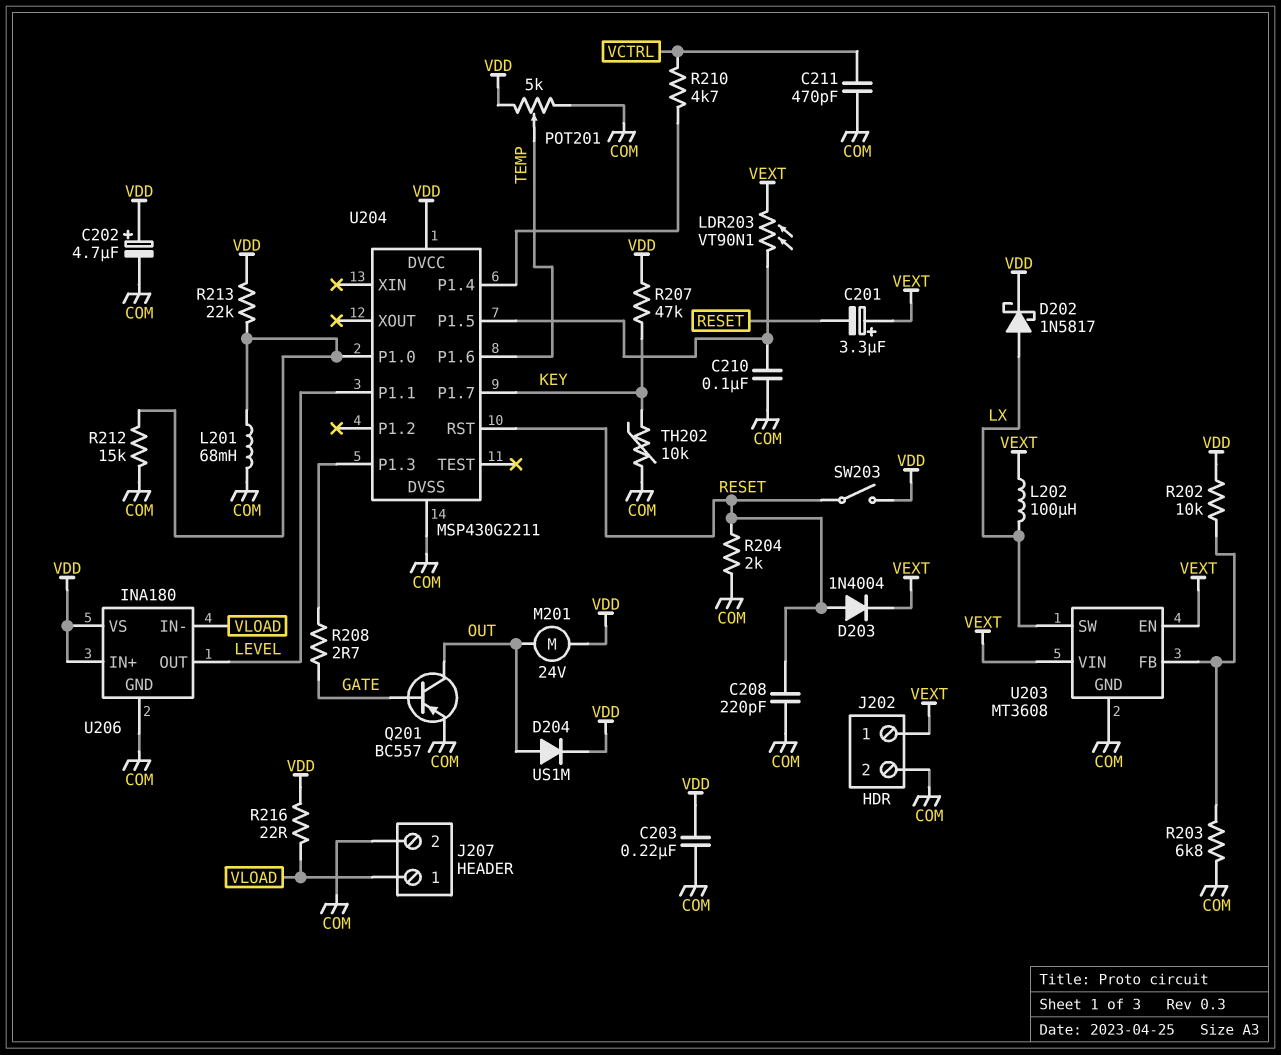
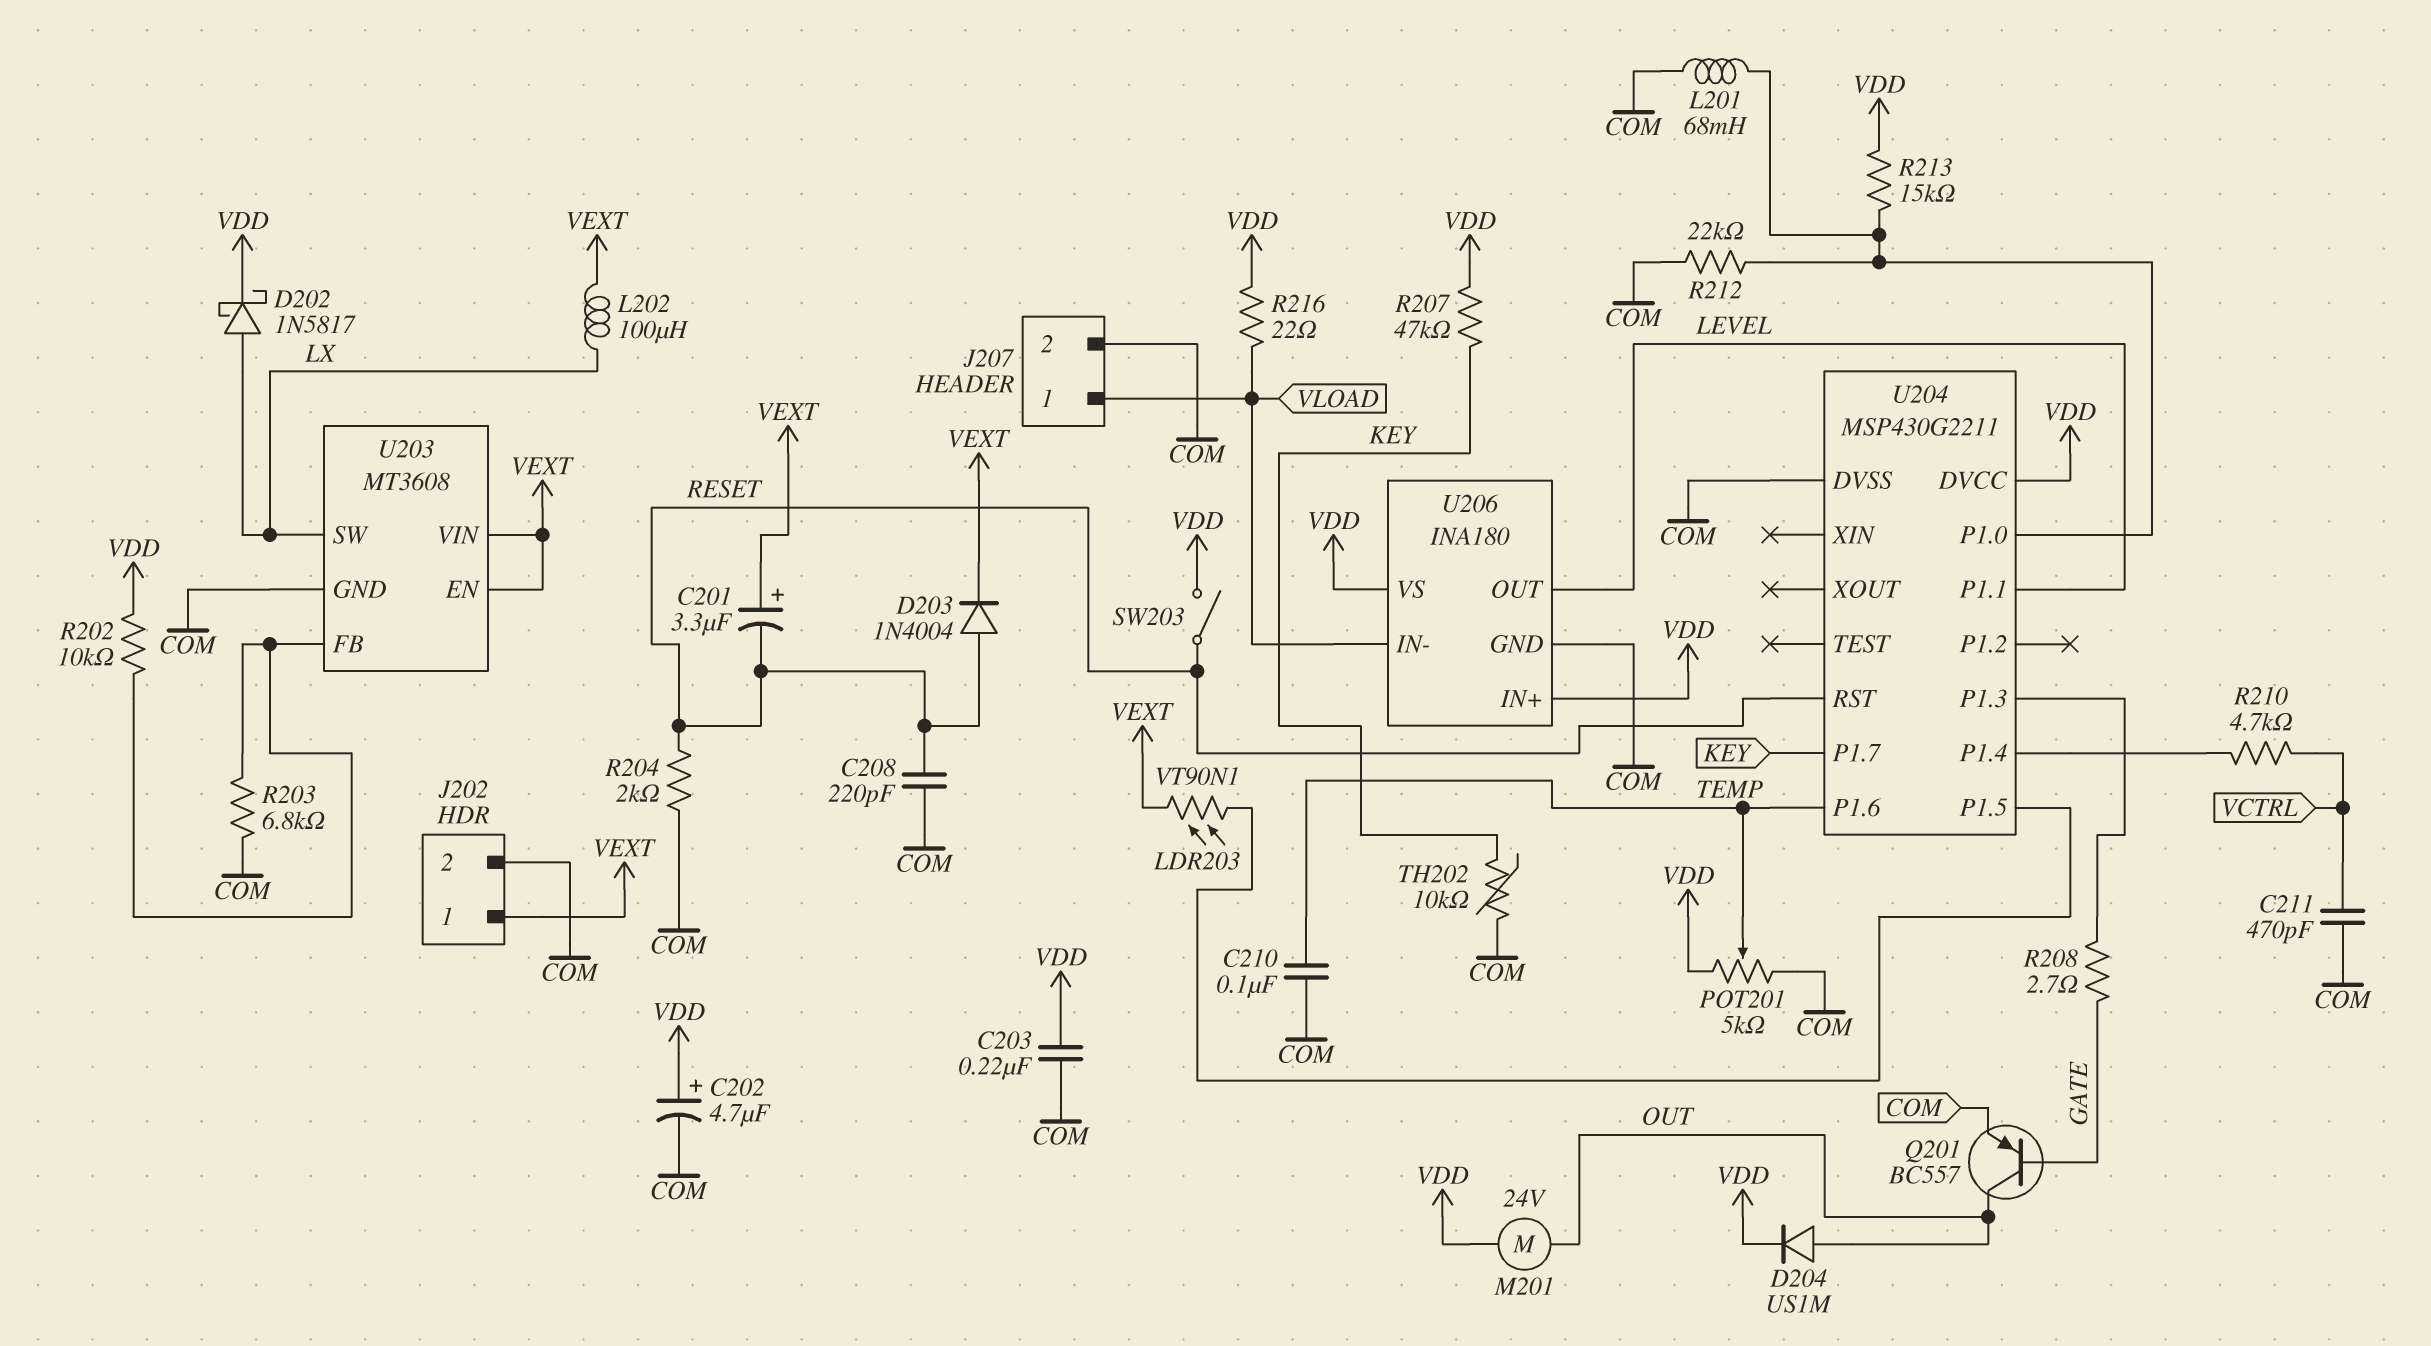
C210: 100nF (COM, U204/P1.5) -> 100nF (COM, TEMP)
R212: 15k (COM, U204/P1.0) -> 22k (COM, U204/P1.0)
R213: 22k (U204/P1.0, VDD) -> 15k (U204/P1.0, VDD)

